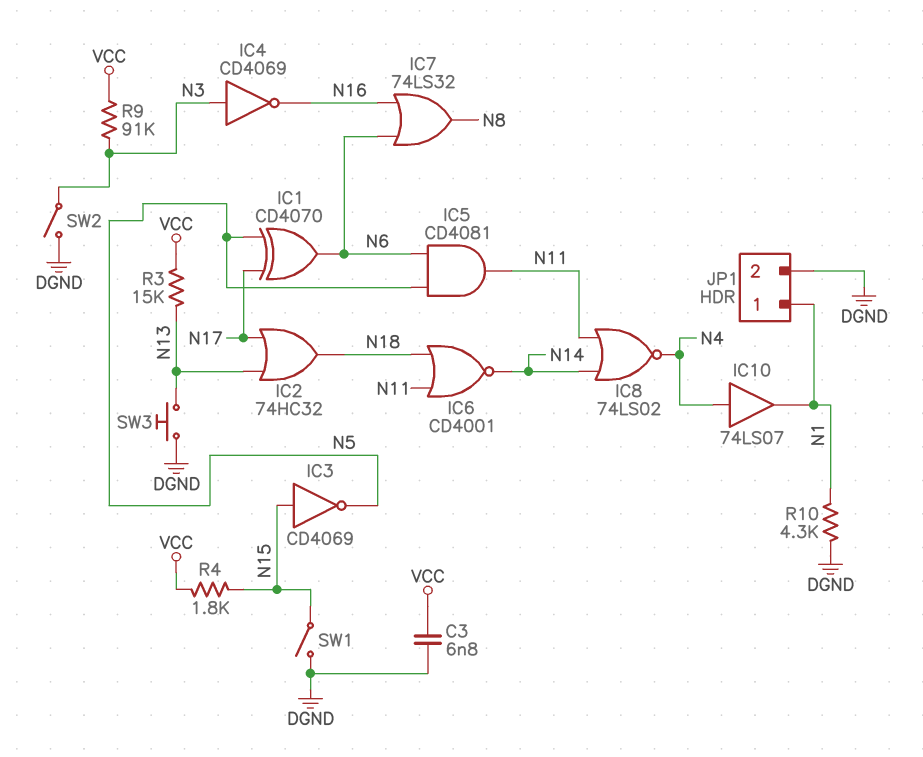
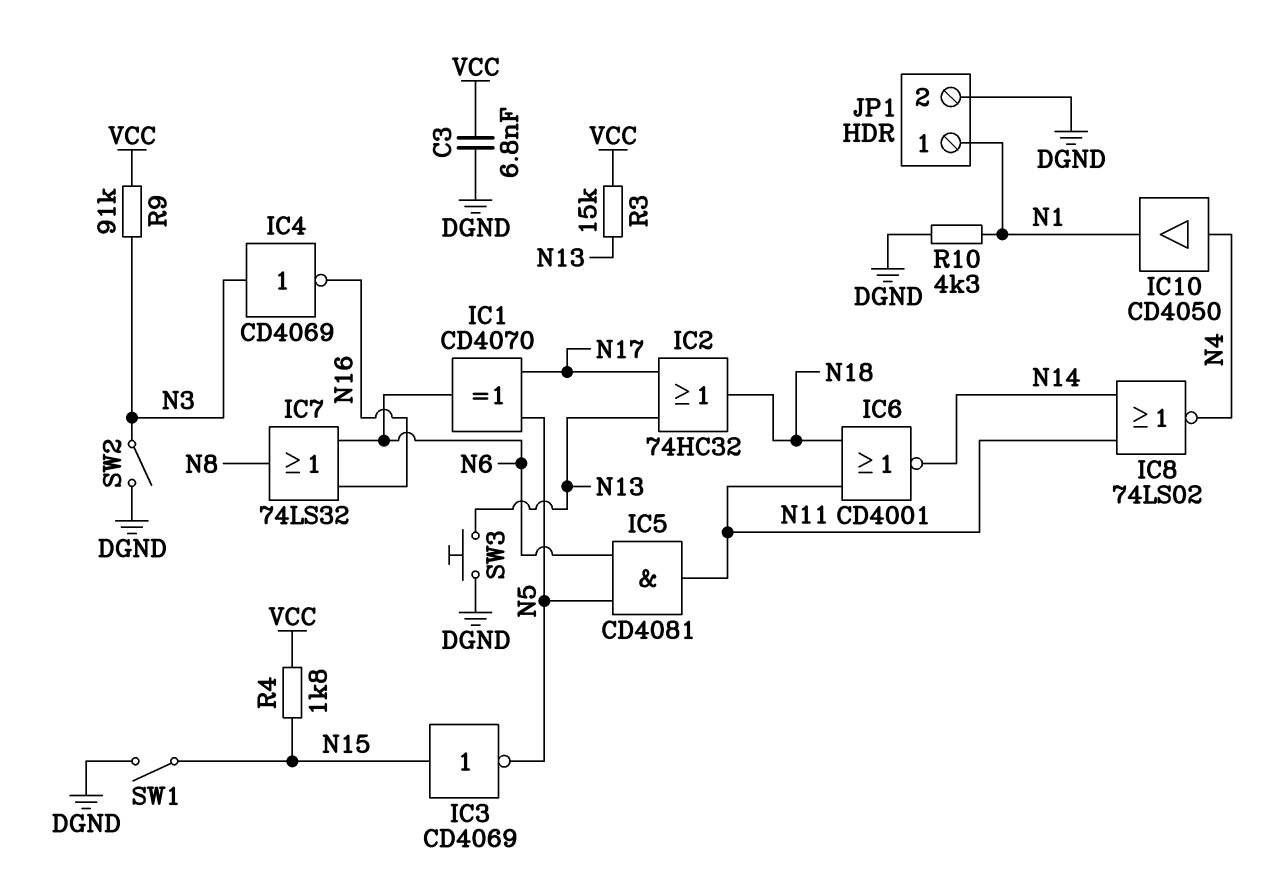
IC10: buffer 74LS07 (in N4, out N1) -> buffer CD4050 (in N4, out N1)

